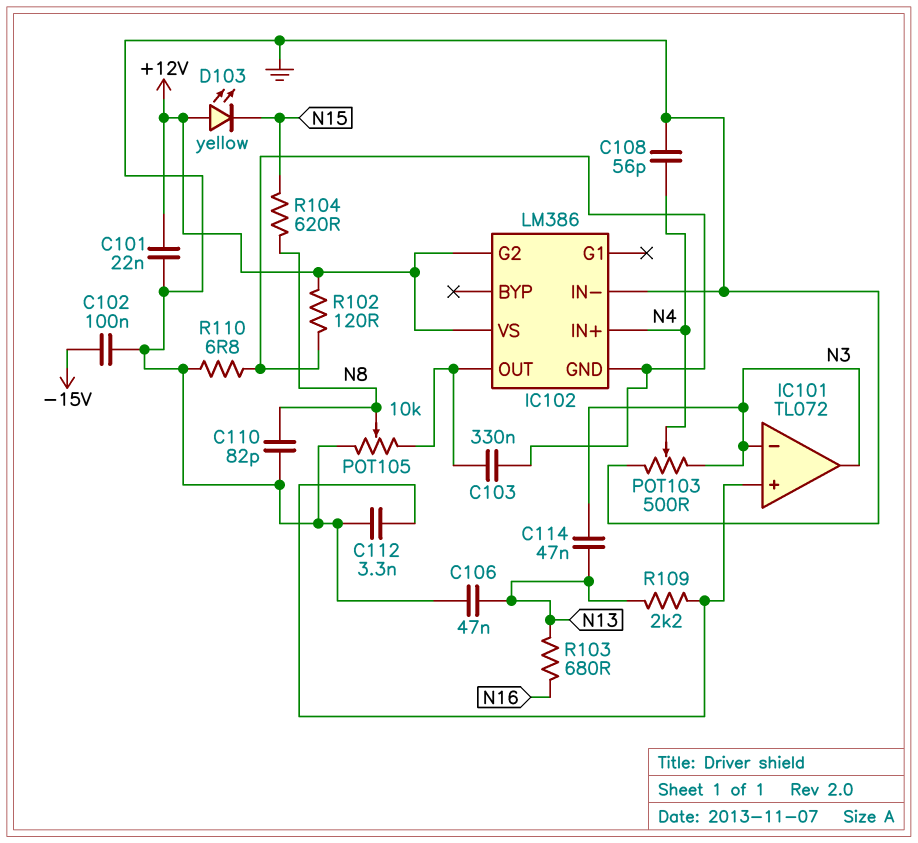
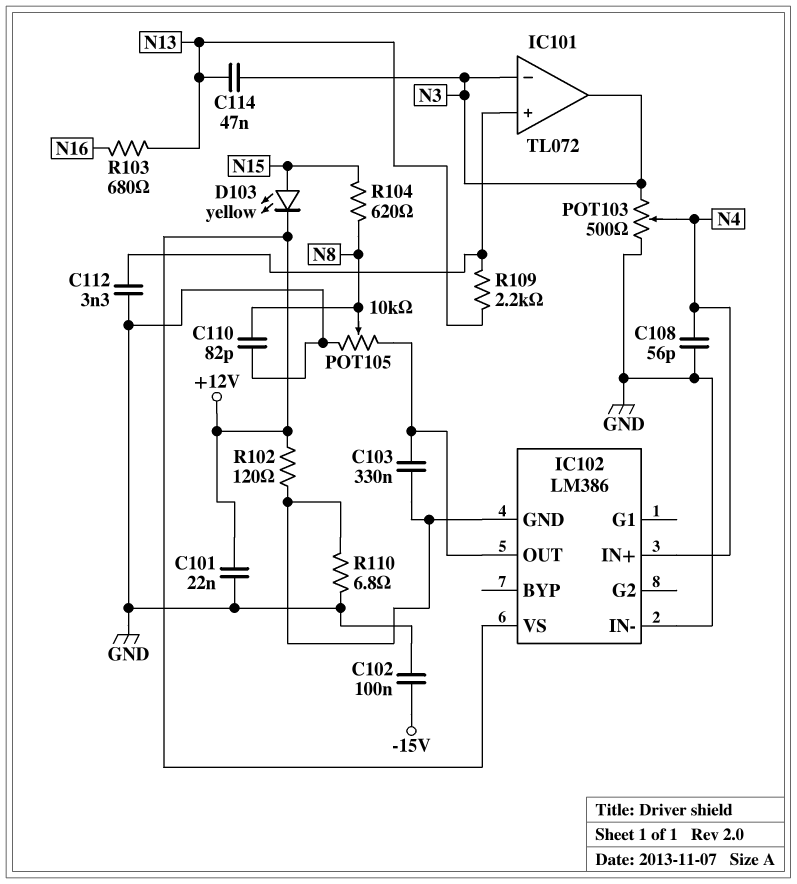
C106: 47nF (GND, N13) -> none
D103: LED yellow (A +12V, K N15) -> LED yellow (A N15, K +12V)
IC102 pin G2: +12V -> none

